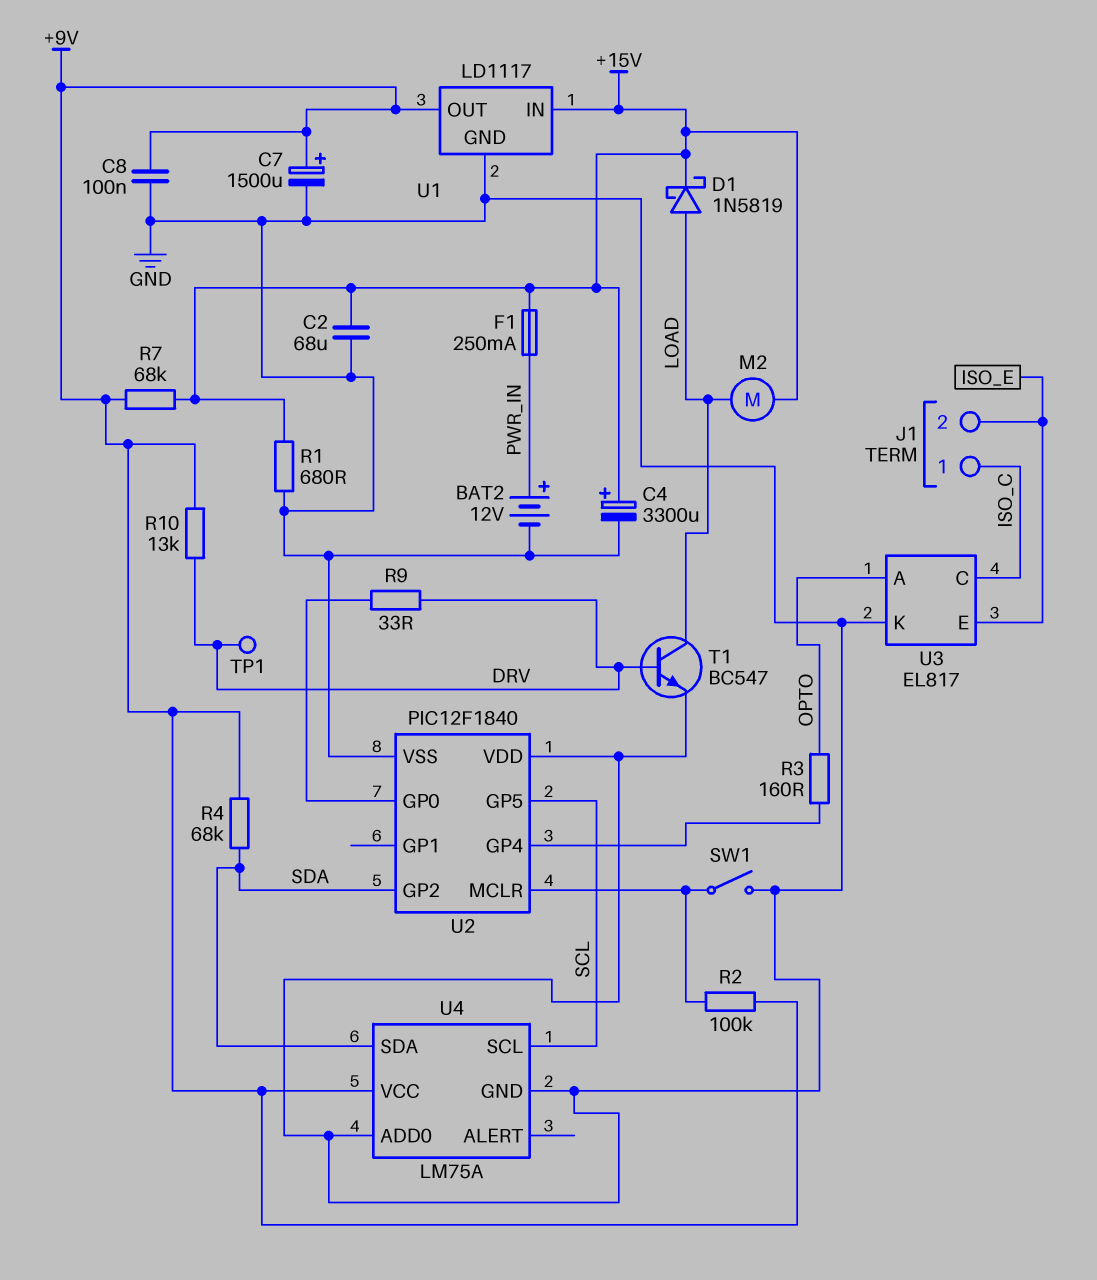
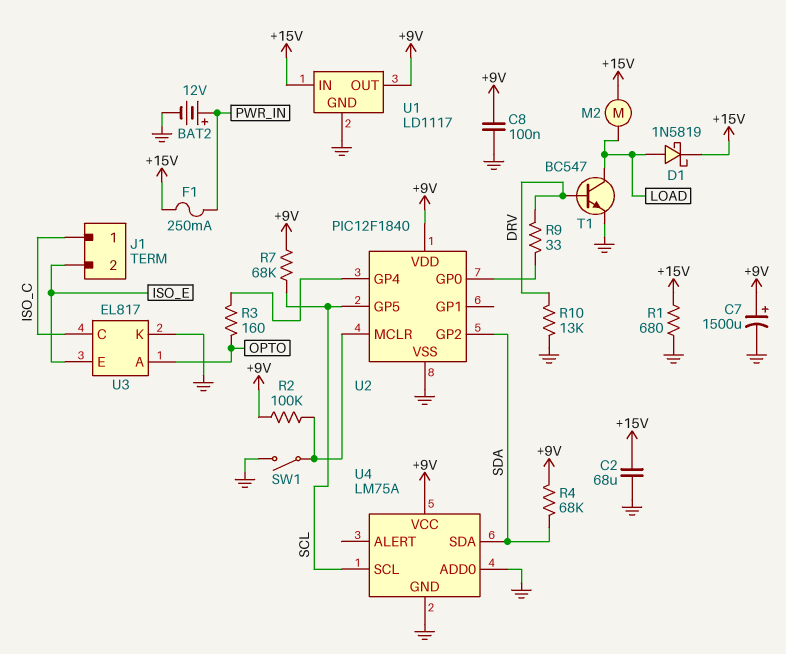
C4: 3300uF (plus +15V, minus GND) -> none
R7: 68k (+9V, +15V) -> 68k (+9V, SCL)
R10: 13k (+9V, DRV) -> 13k (DRV, GND)
TP1: test point (DRV) -> none
U2 pin VDD: GND -> +9V

